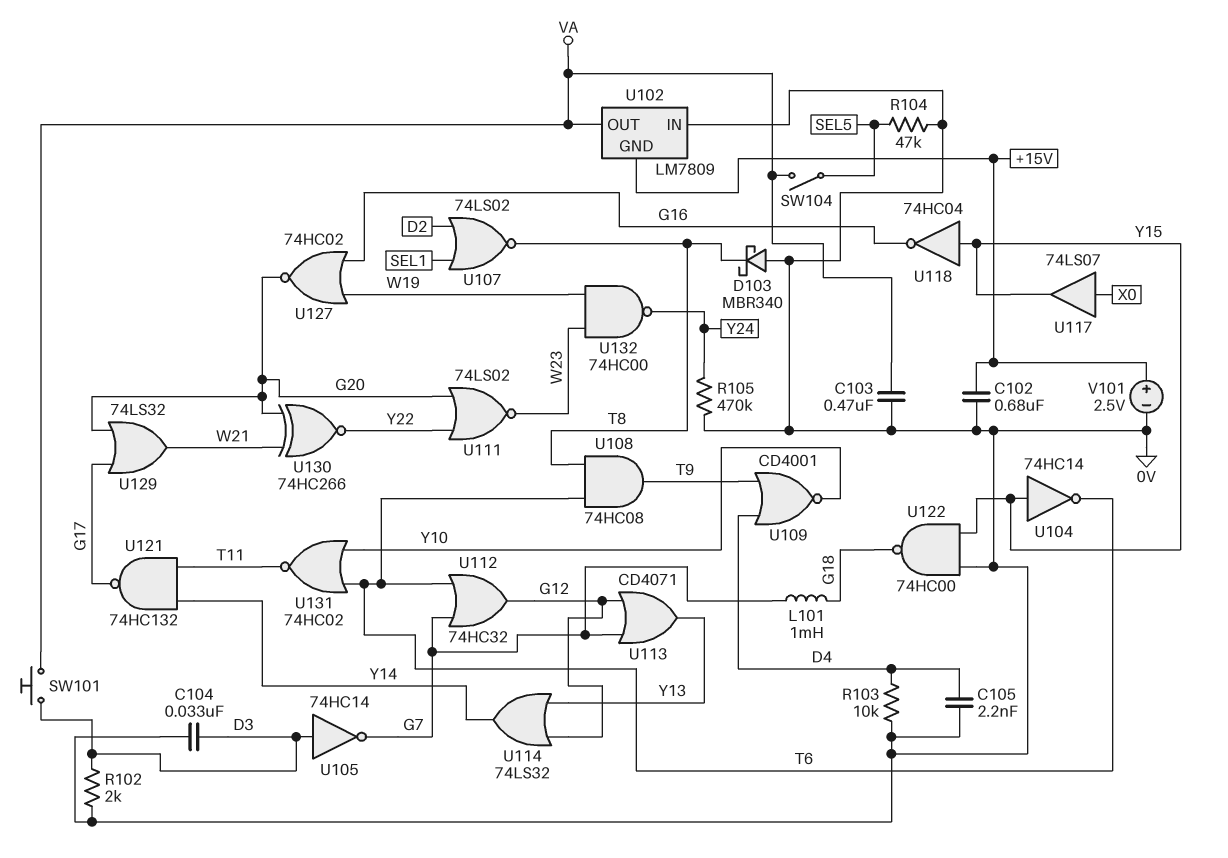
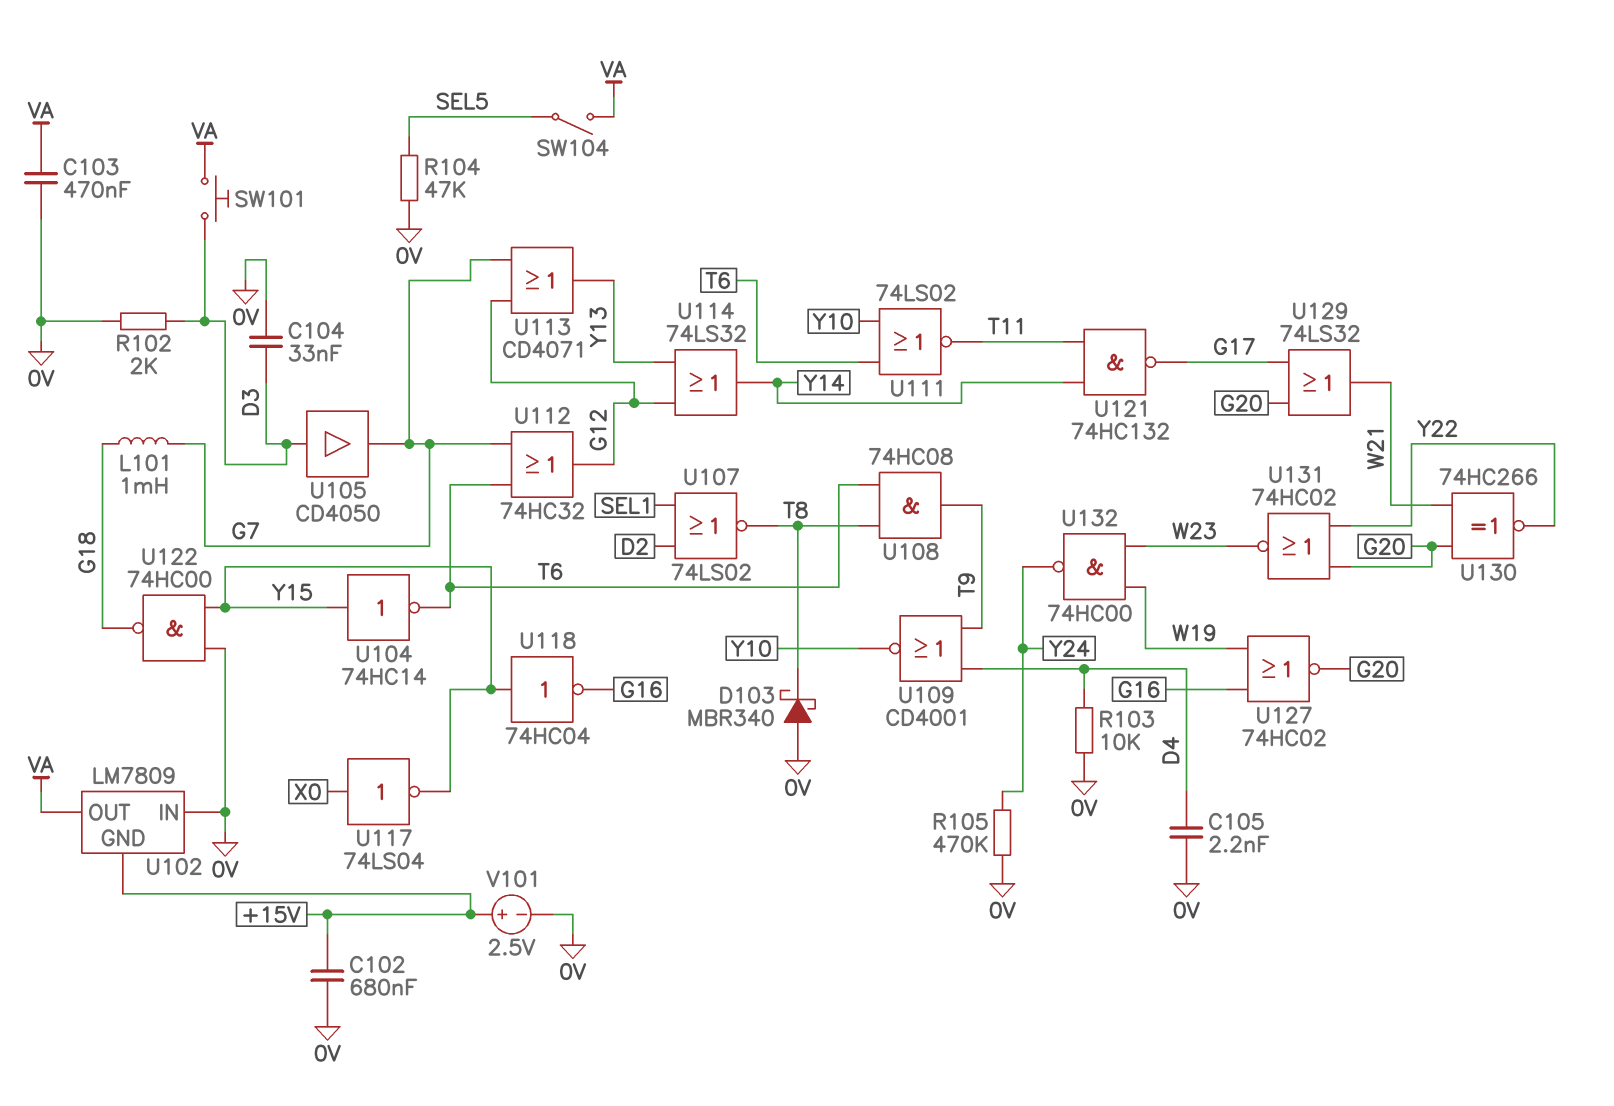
U105: NOT 74HC14 (in D3, out G7) -> buffer CD4050 (in D3, out G7)
U111: NOR 74LS02 (in G20, in Y22, out W23) -> NOR 74LS02 (in T6, in Y10, out T11)
U117: buffer 74LS07 (in X0, out Y15) -> NOT 74LS04 (in X0, out Y15)
U131: NOR 74HC02 (in T6, in Y10, out T11) -> NOR 74HC02 (in G20, in Y22, out W23)

